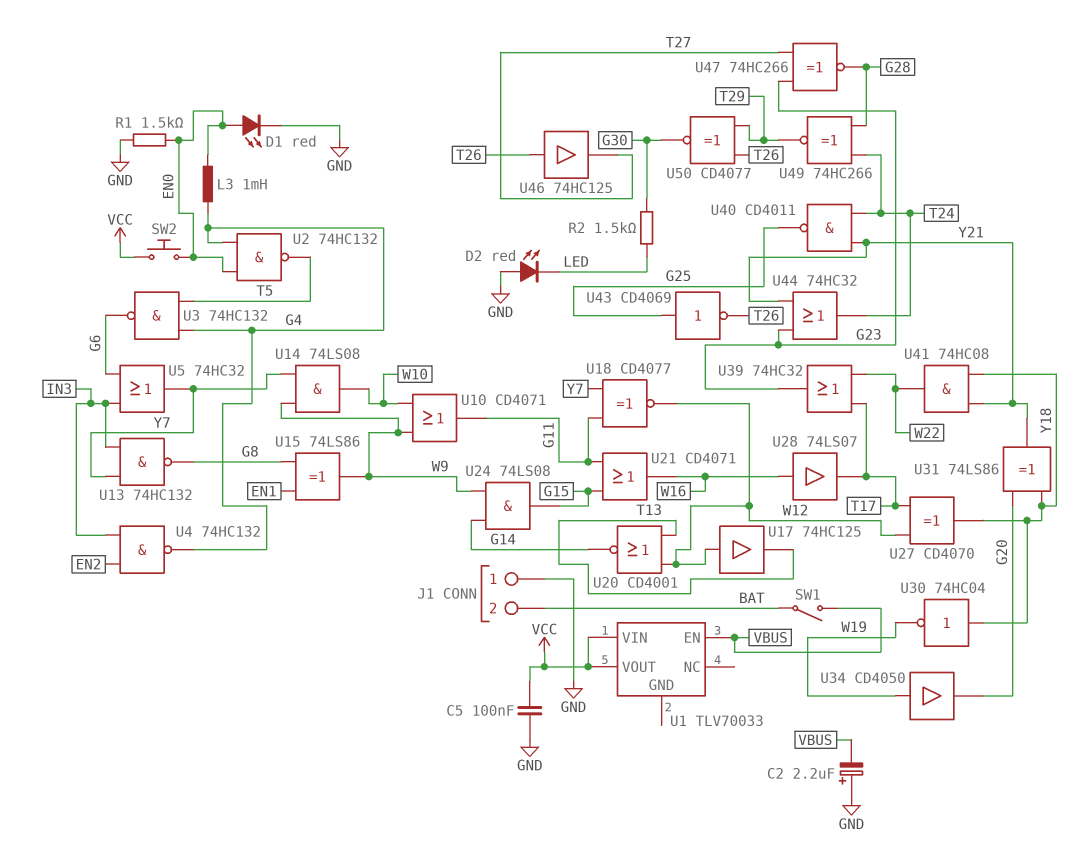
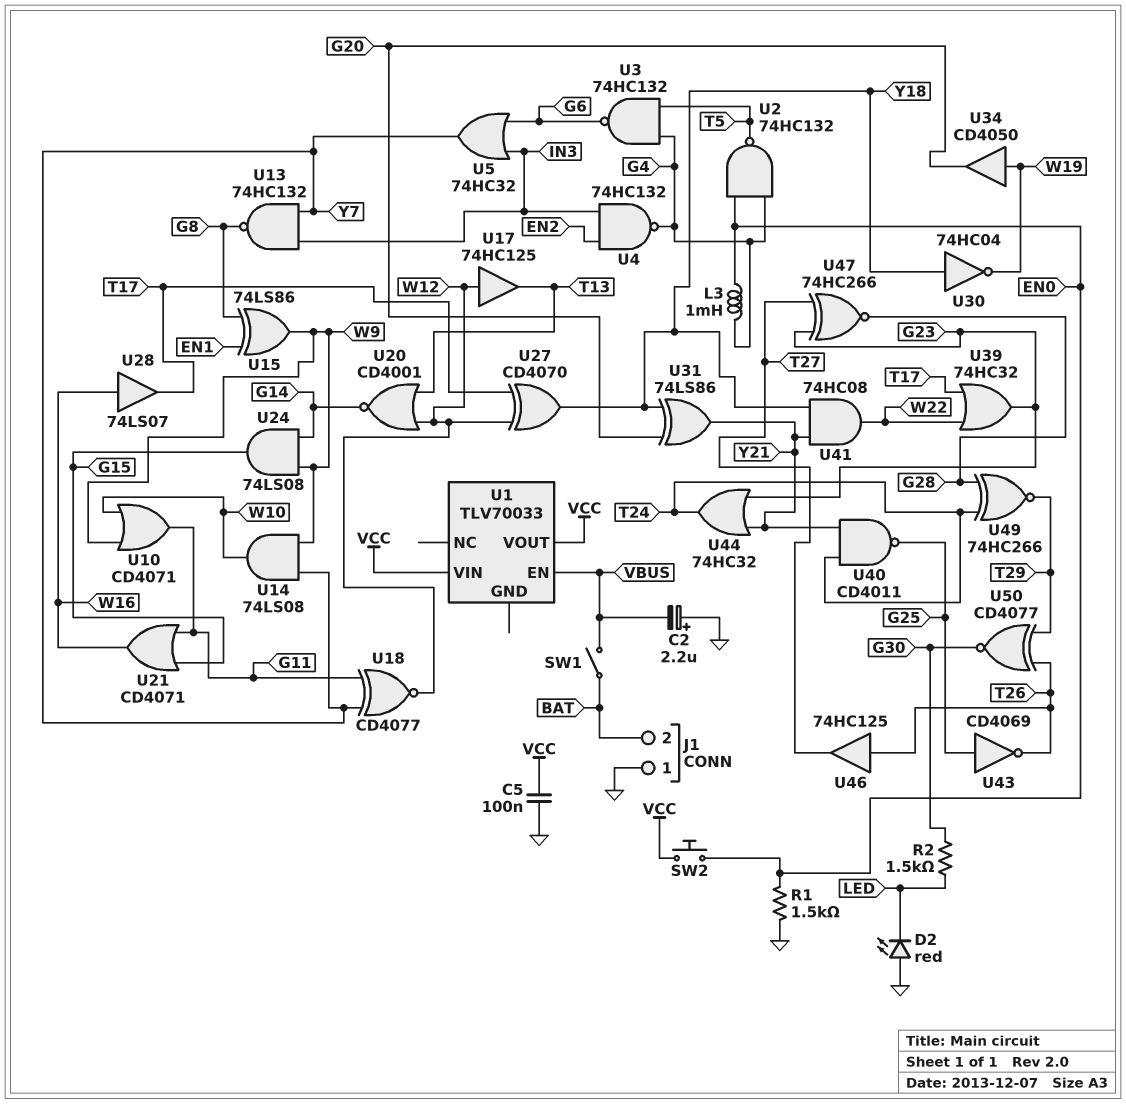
D1: LED red (A EN0, K GND) -> none

